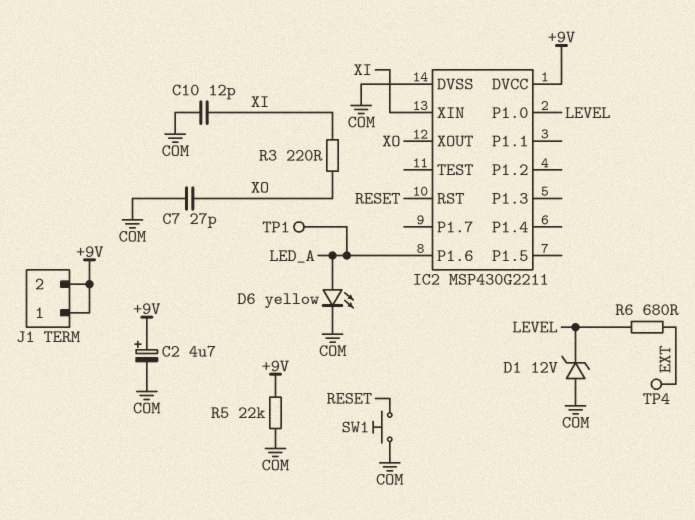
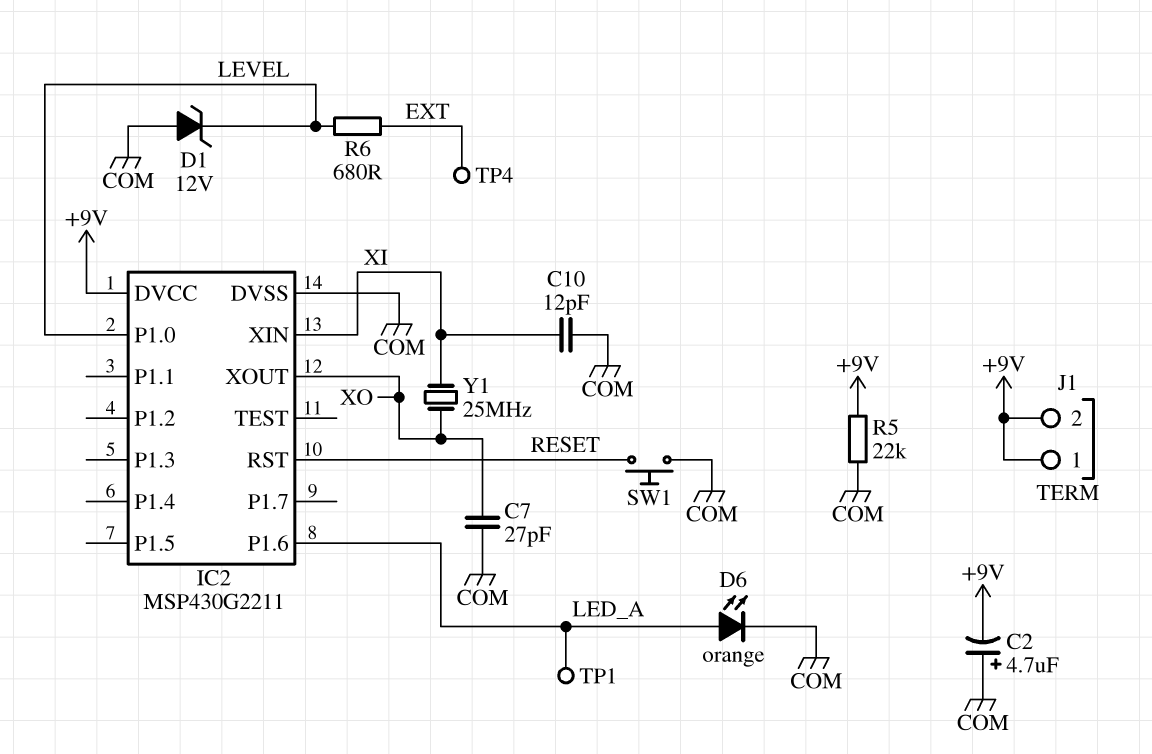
C2: 4.7uF (plus +9V, minus COM) -> 4.7uF (plus COM, minus +9V)
D6: LED yellow (A LED_A, K COM) -> LED orange (A LED_A, K COM)
R3: 220 (XI, XO) -> none
Y1: none -> 25MHz (XI, XO)

